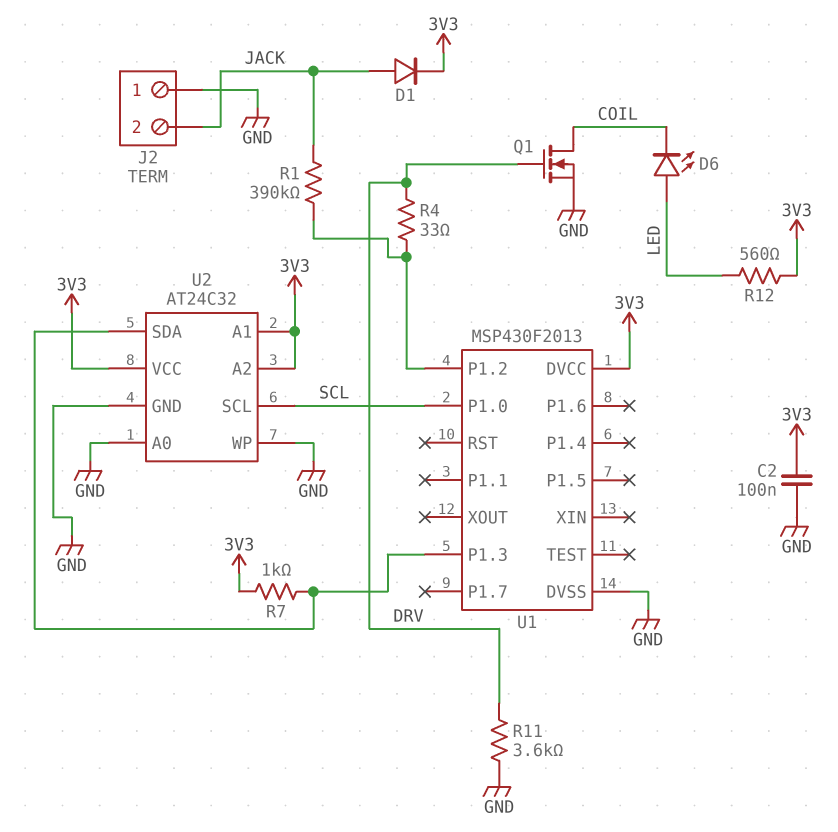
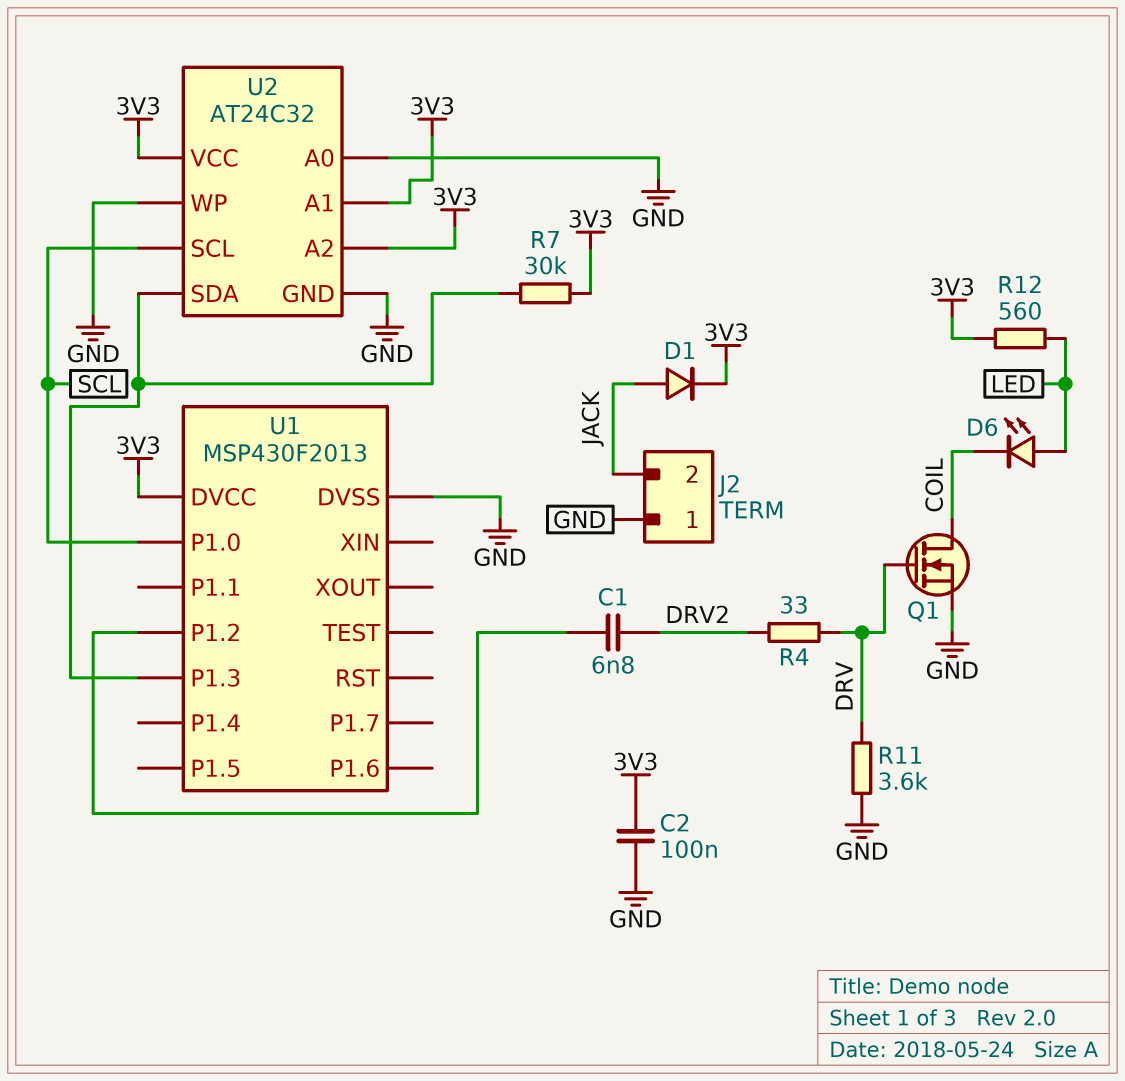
C1: none -> 6.8nF (DRV2, U1/P1.2)
R1: 390k (JACK, U1/P1.2) -> none
R4: 33 (DRV, U1/P1.2) -> 33 (DRV, DRV2)
R7: 1k (3V3, U1/P1.3) -> 30k (3V3, U1/P1.3)

